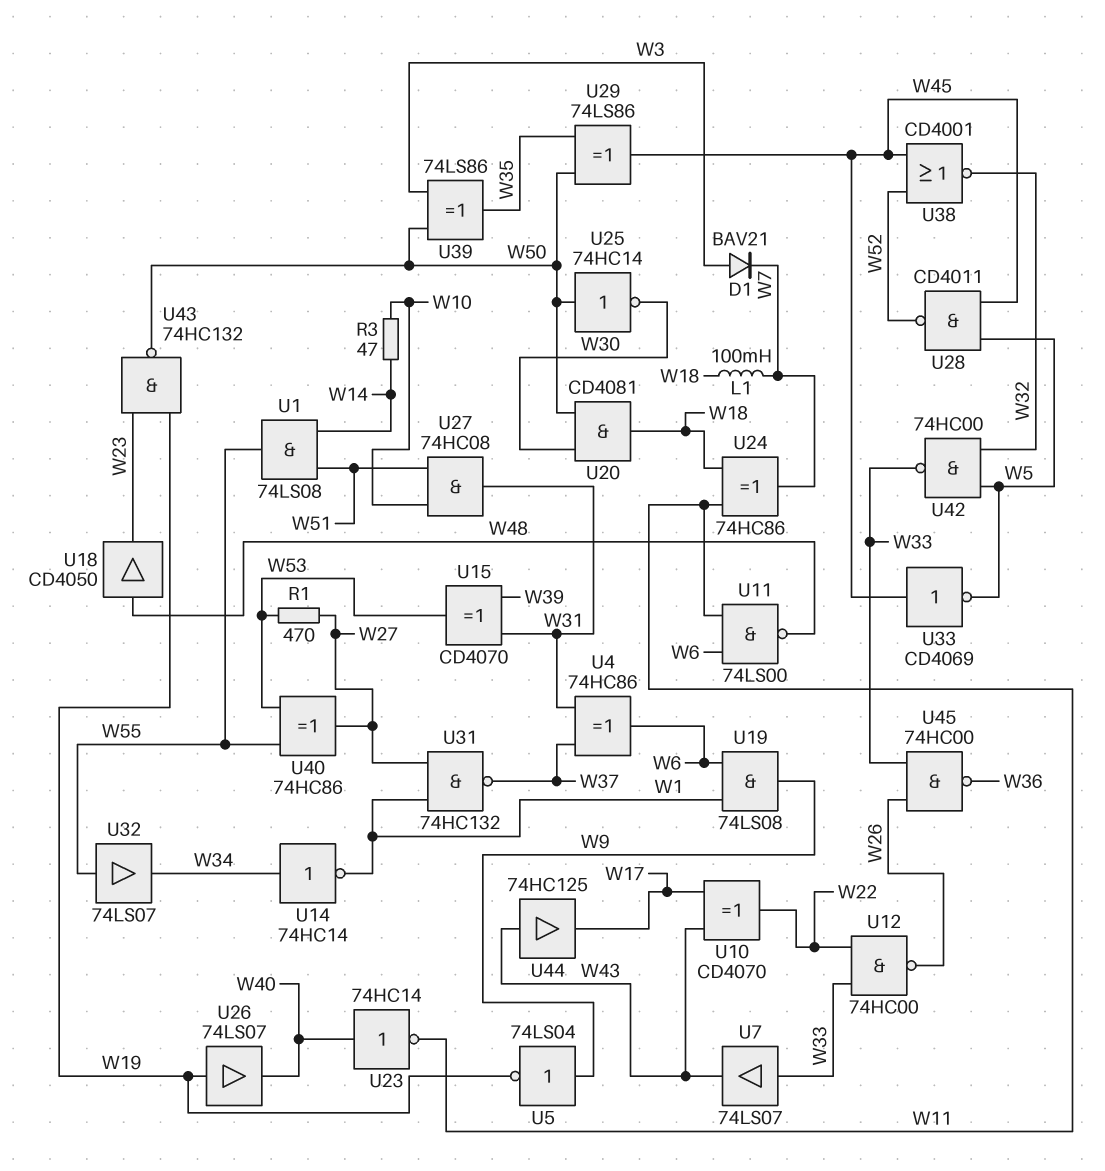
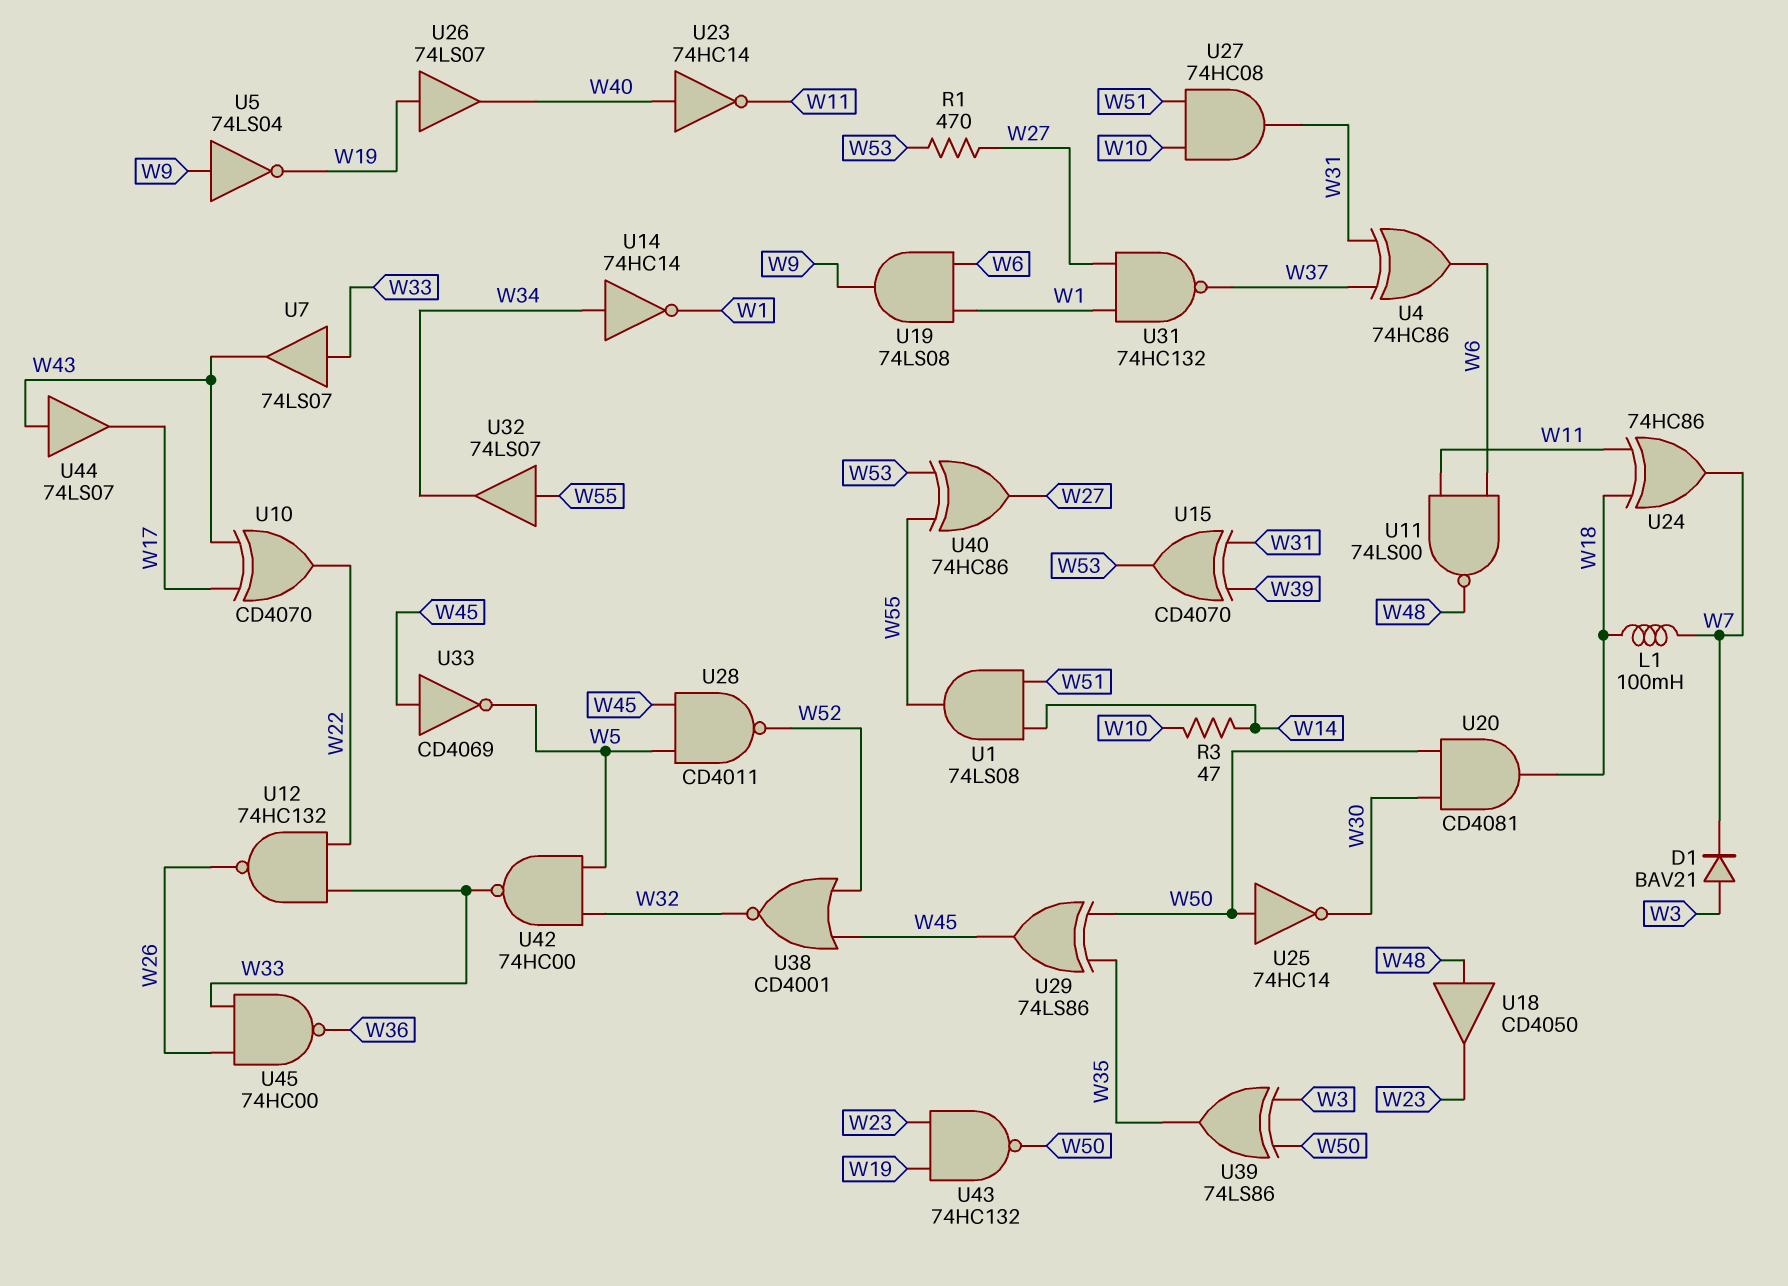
U12: NAND 74HC00 (in W22, in W33, out W26) -> NAND 74HC132 (in W22, in W33, out W26)
U44: buffer 74HC125 (in W43, out W17) -> buffer 74LS07 (in W43, out W17)

